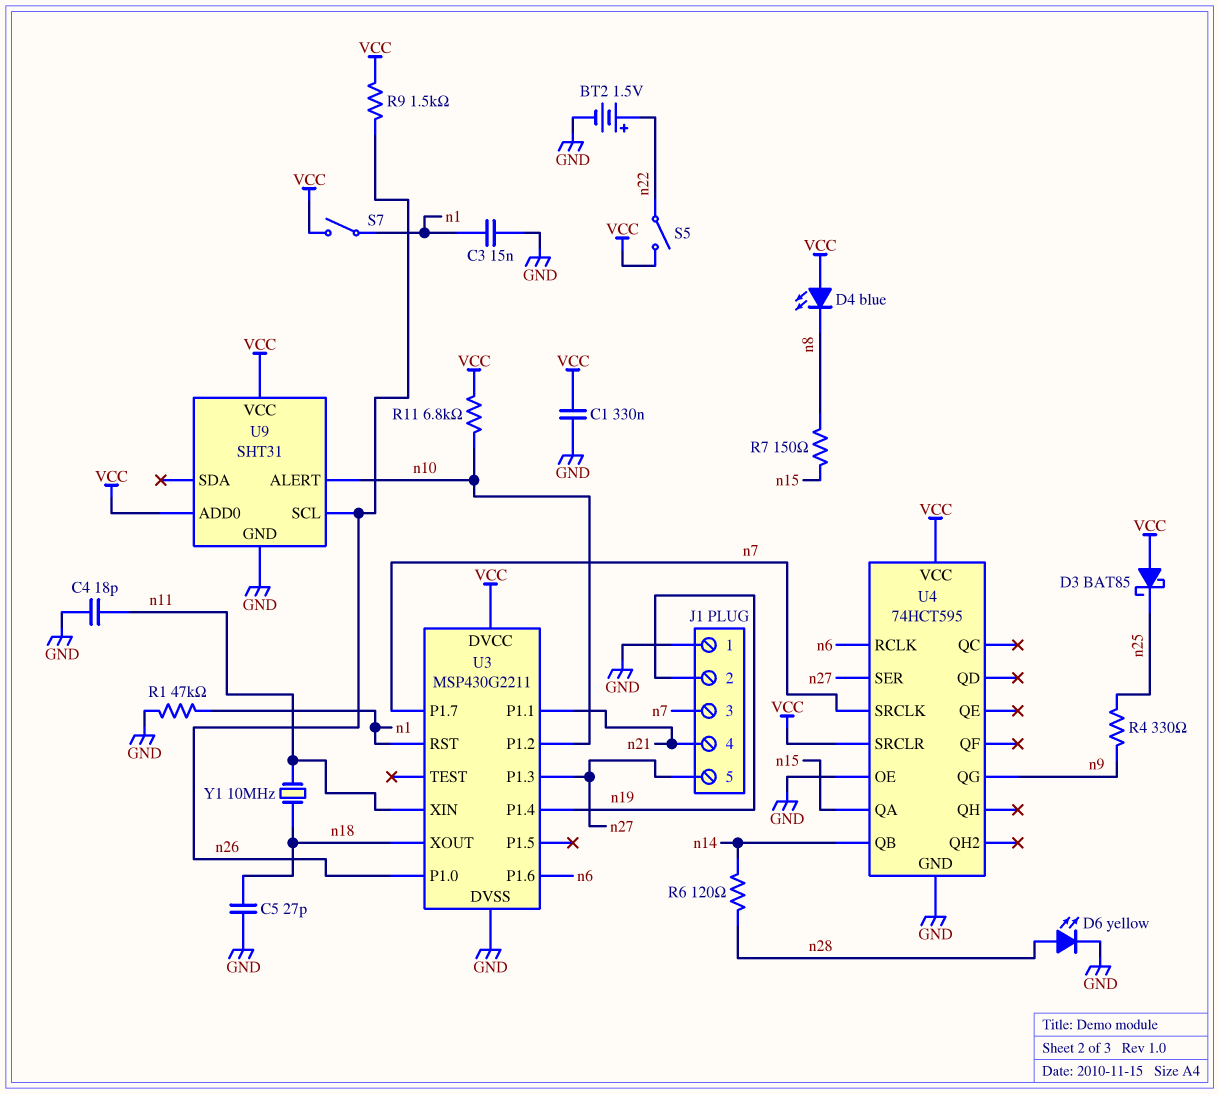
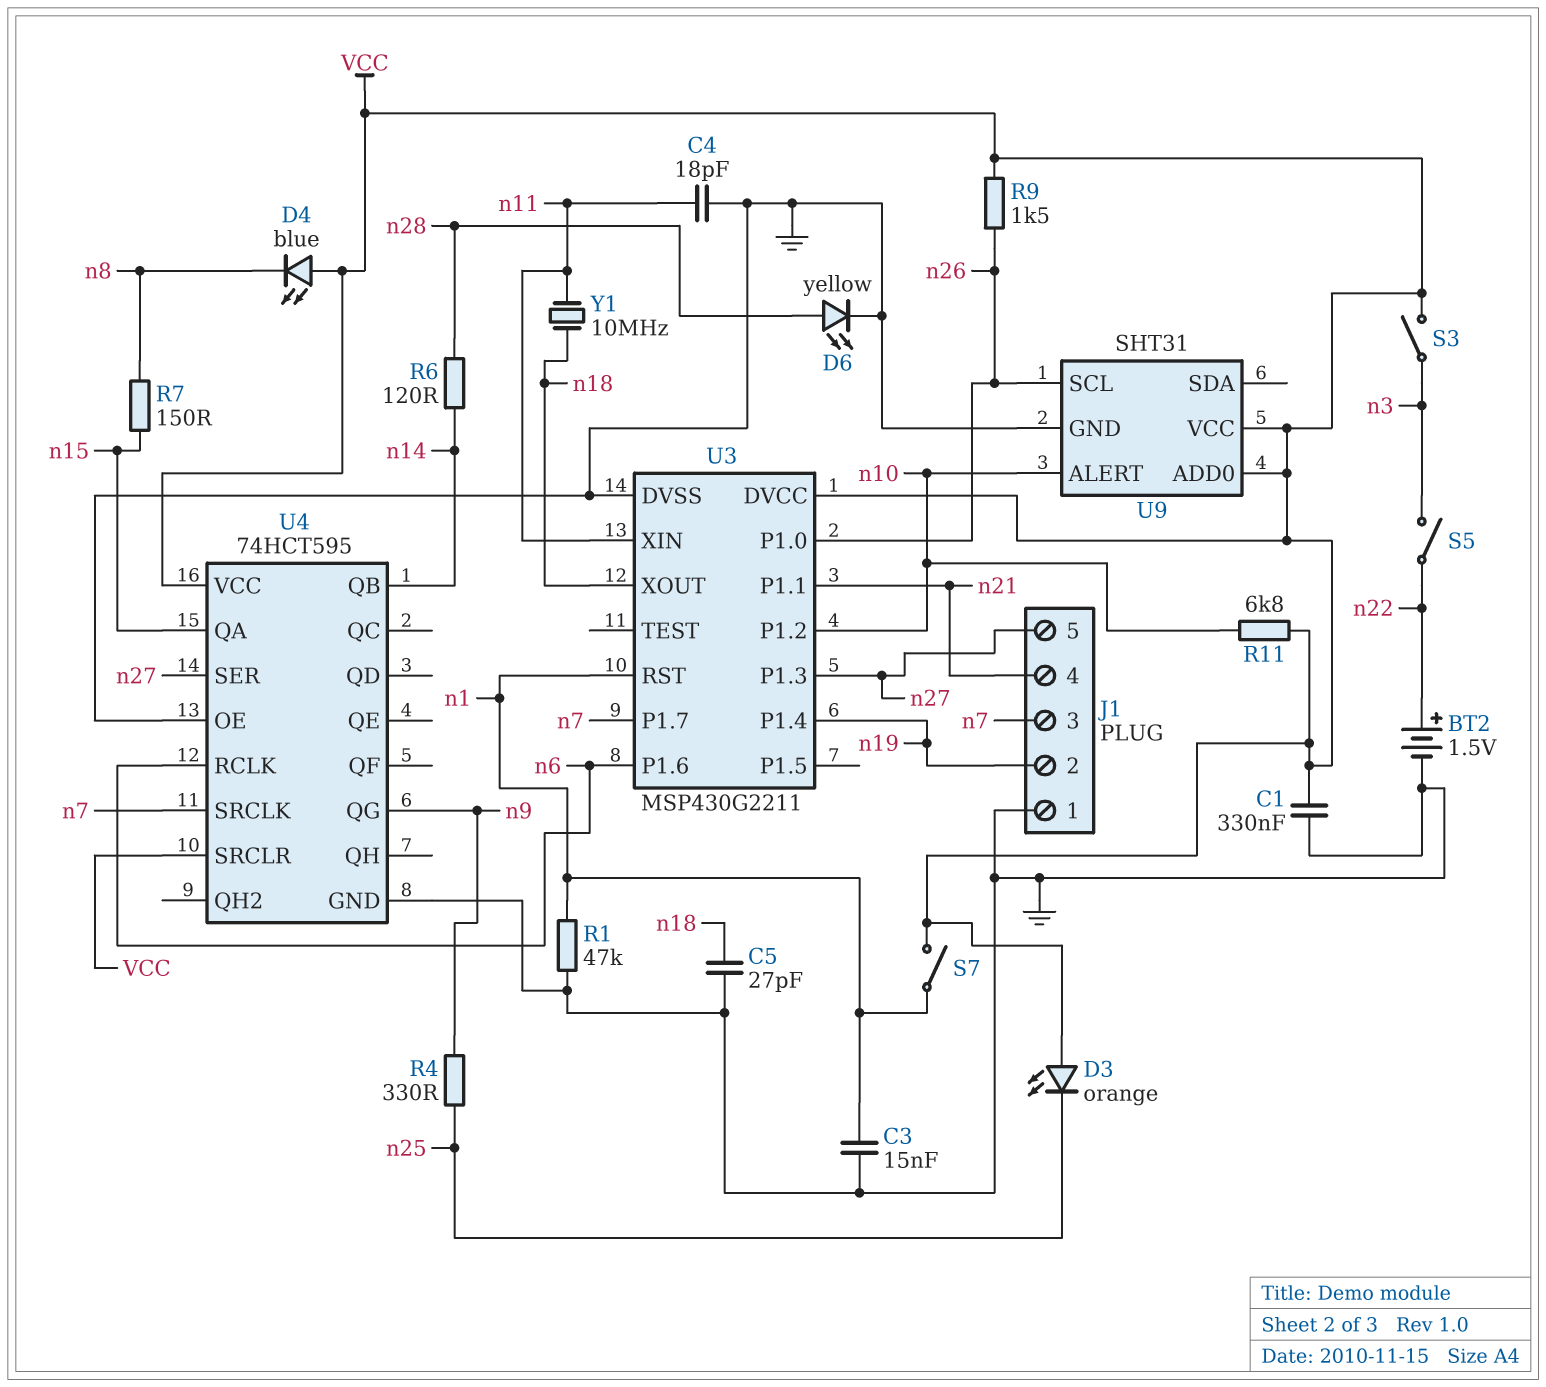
D3: schottky BAT85 (A VCC, K n25) -> LED orange (A VCC, K n25)
S3: none -> switch (VCC, n3)
S5: switch (VCC, n22) -> switch (n3, n22)

